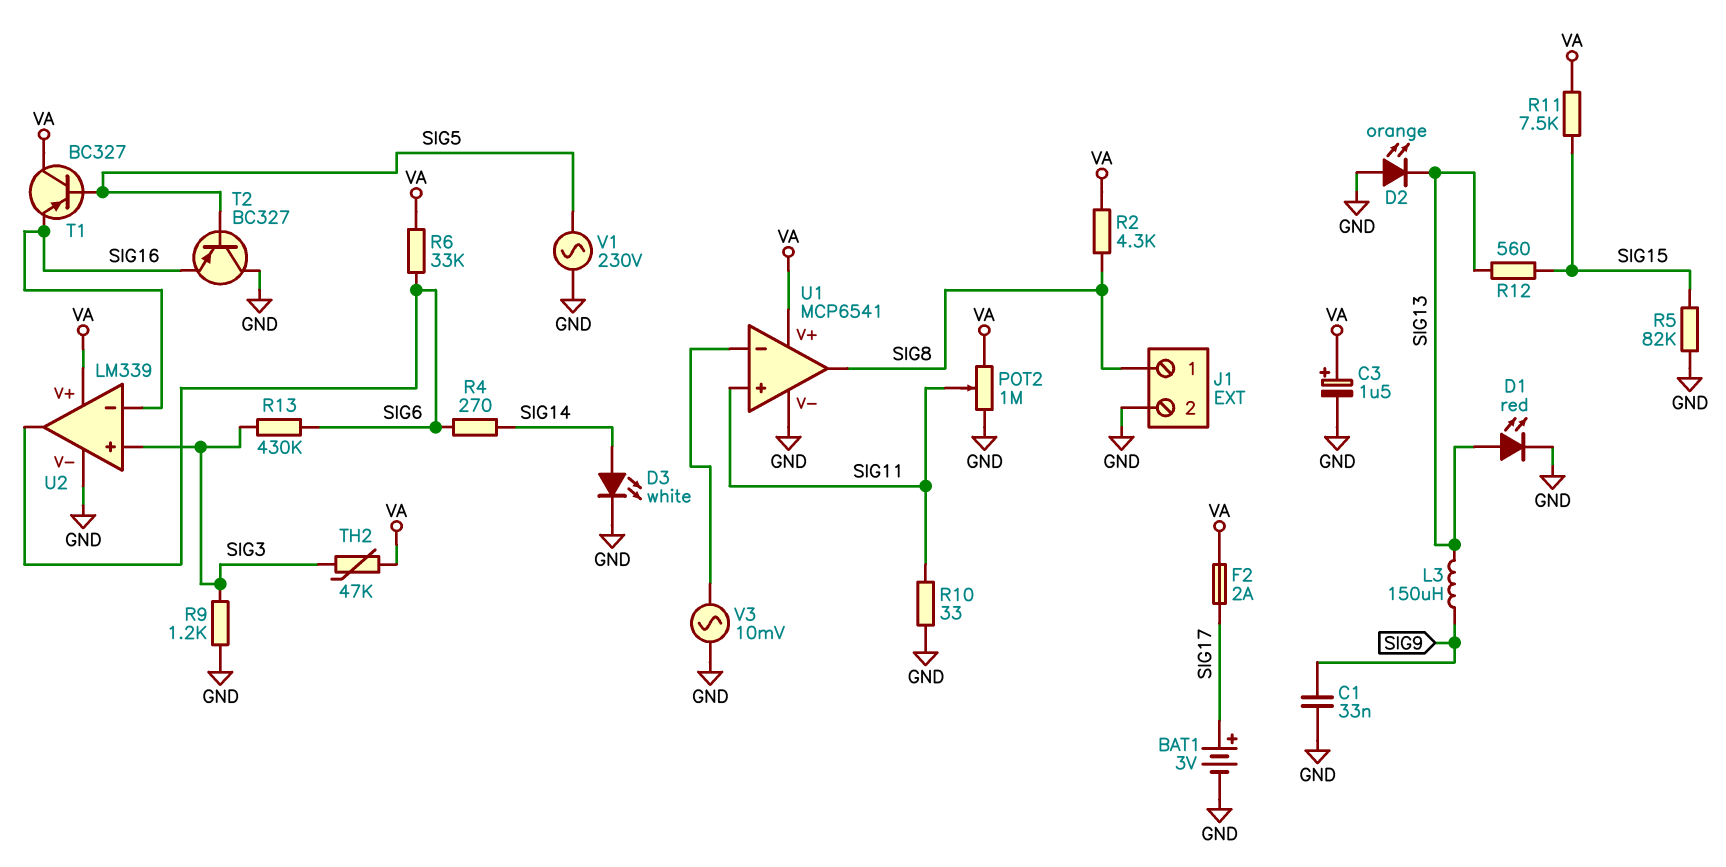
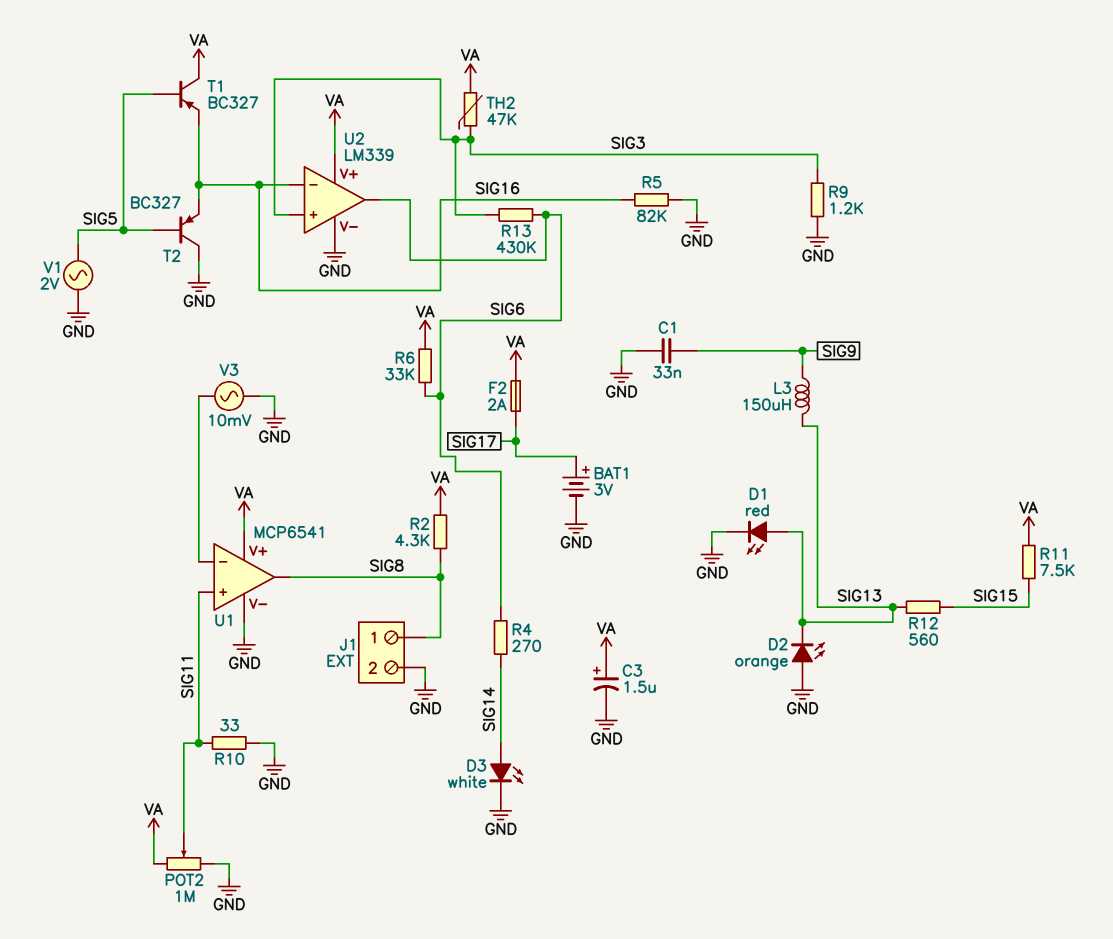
R5: 82k (GND, SIG15) -> 82k (GND, SIG16)
V1: AC 230V (GND, SIG5) -> AC 2V (GND, SIG5)

